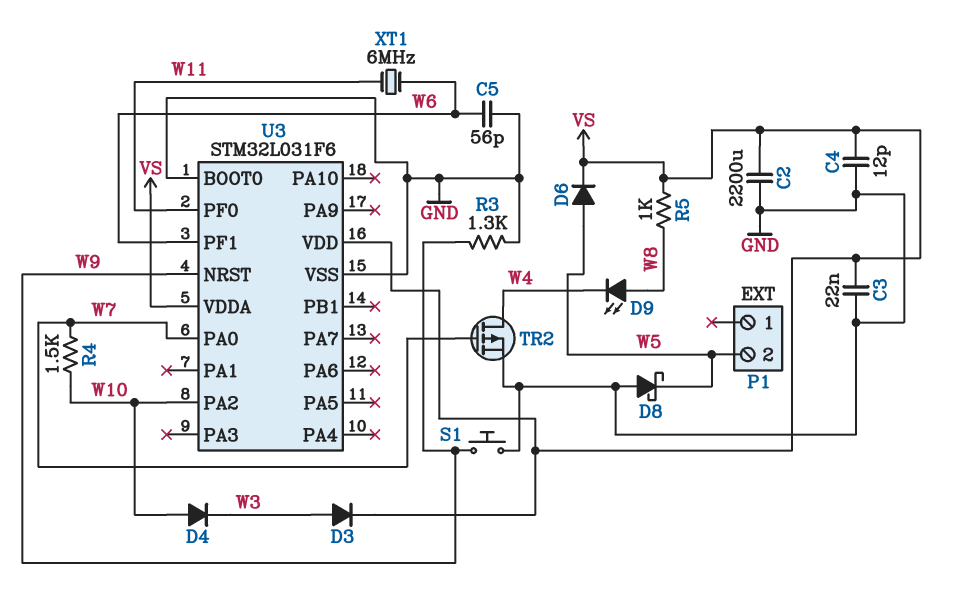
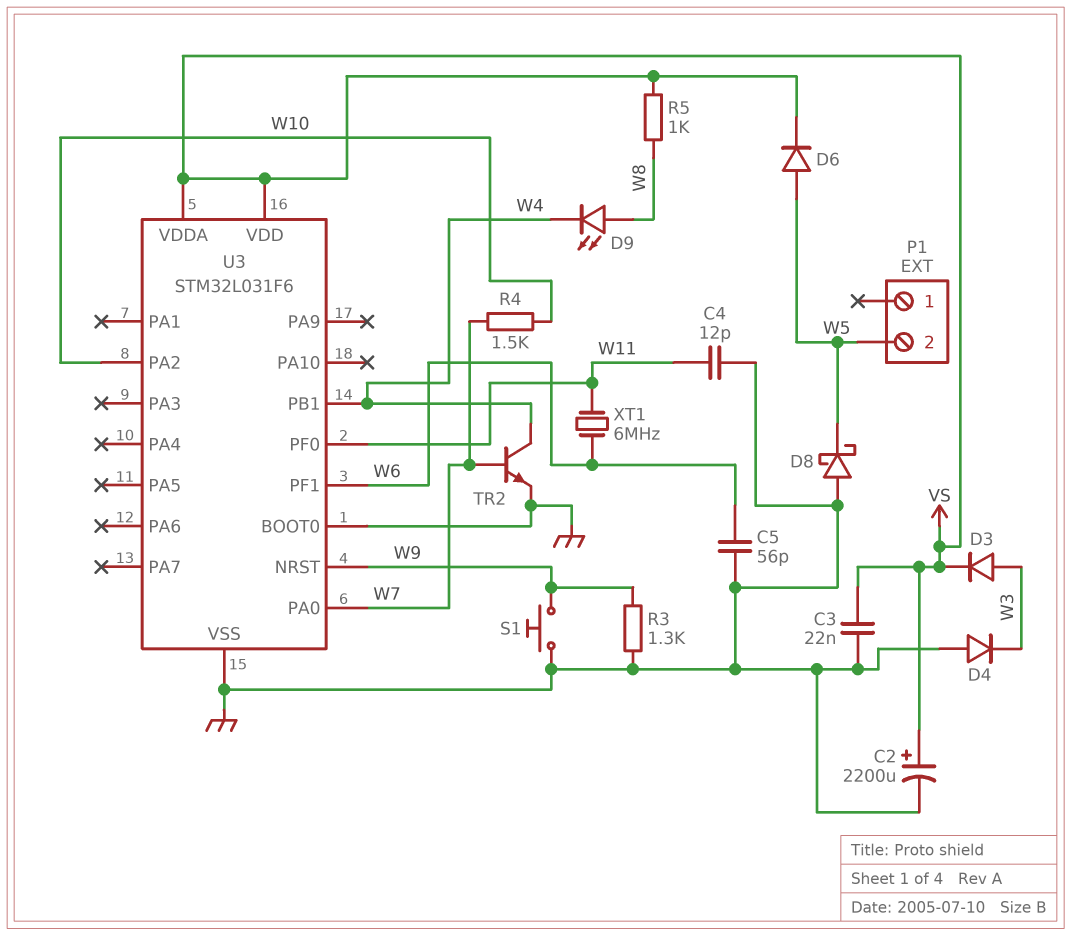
C2: 2200uF (GND, VS) -> 2200uF (plus VS, minus GND)
C4: 12pF (GND, VS) -> 12pF (GND, W11)
D4: diode (A W10, K W3) -> diode (A GND, K W3)
TR2: PMOS (G W7, D W4, S GND) -> NPN (B W7, C W4, E GND)
U3 pin PB1: none -> W4

